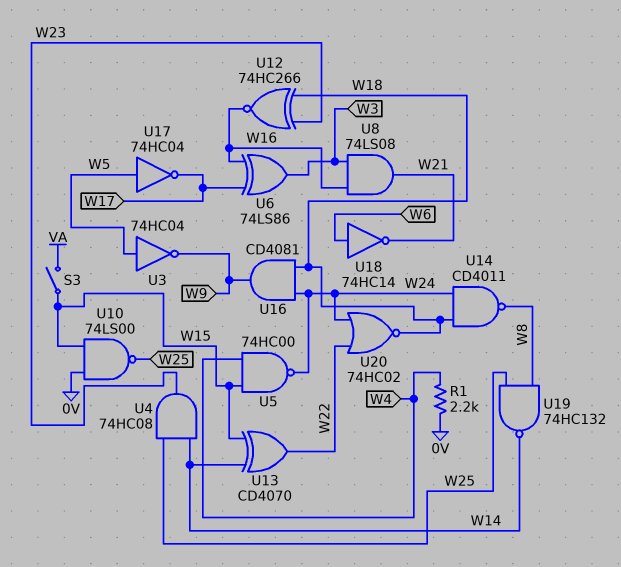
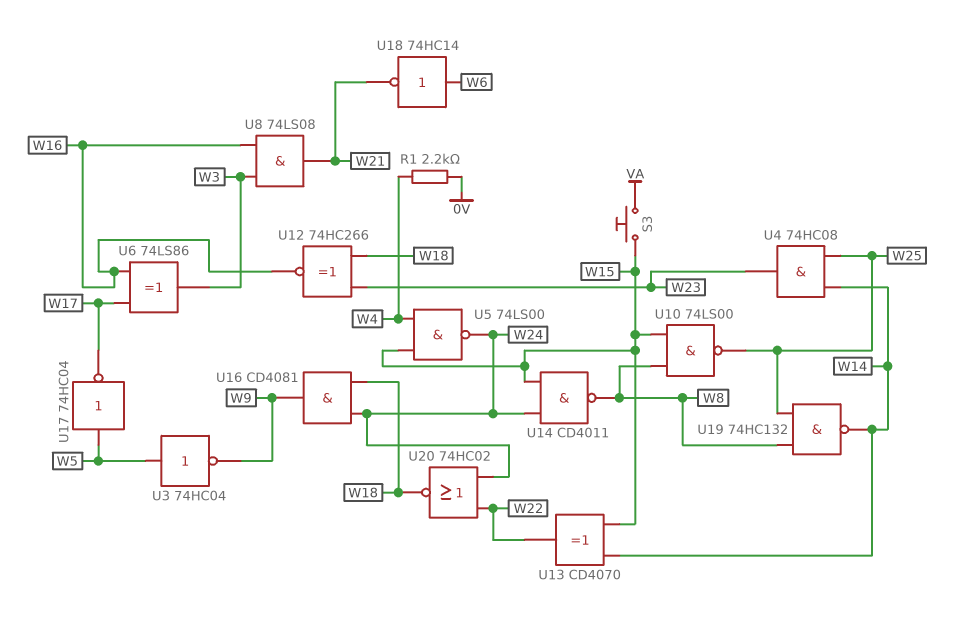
S3: switch (VA, W15) -> button (VA, W15)
U5: NAND 74HC00 (in W4, in W15, out W24) -> NAND 74LS00 (in W4, in W15, out W24)
U10: NAND 74LS00 (in 0V, in W15, out W25) -> NAND 74LS00 (in W8, in W15, out W25)
U14: NAND CD4011 (in W18, in W24, out W8) -> NAND CD4011 (in W15, in W24, out W8)

